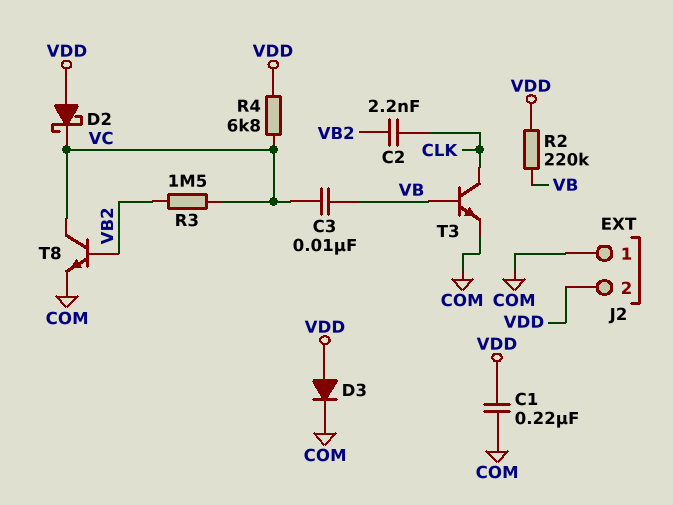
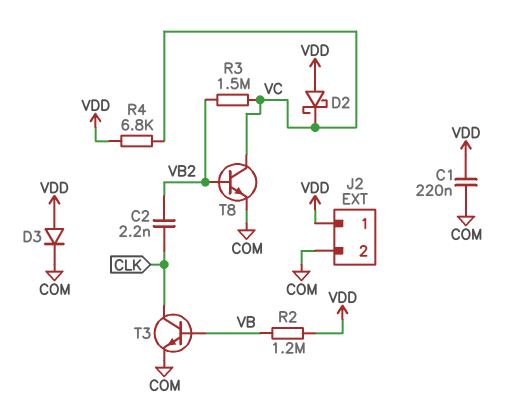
C3: 10nF (VB, VC) -> none
J2 pin 1: COM -> VDD
J2 pin 2: VDD -> COM
R2: 220k (VB, VDD) -> 1.2M (VB, VDD)

